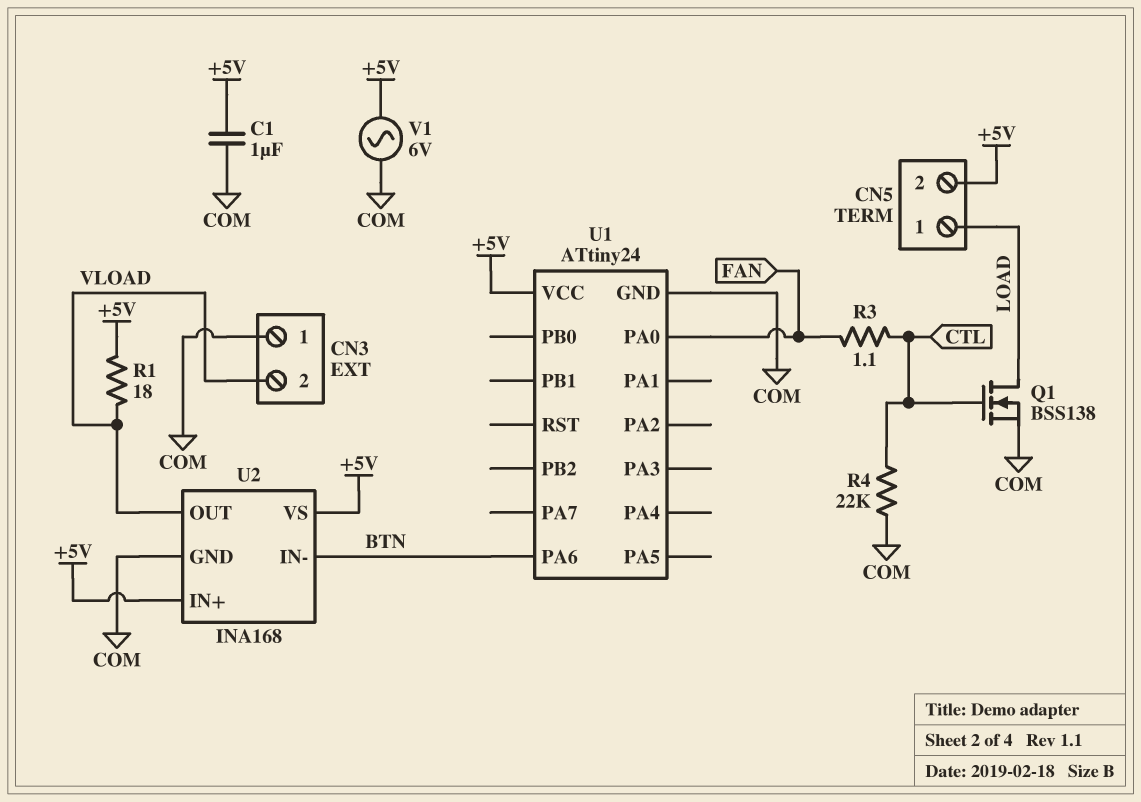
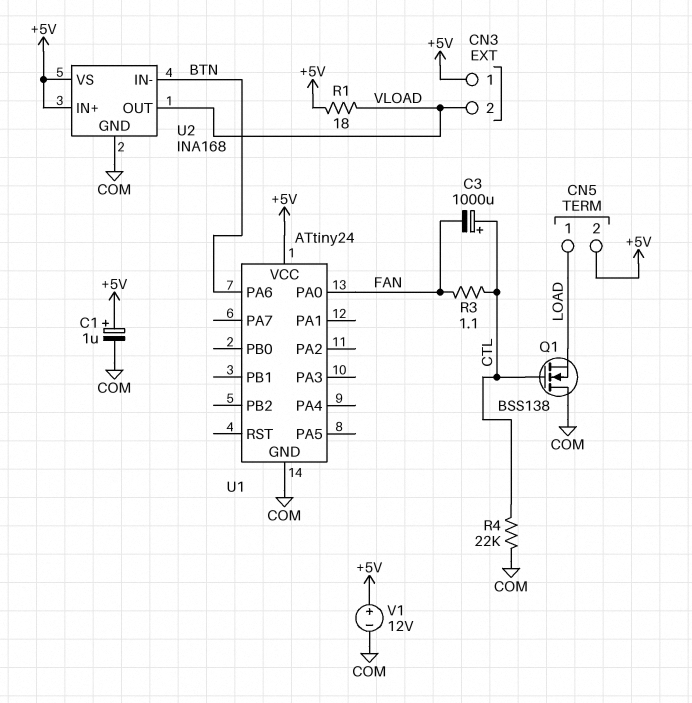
C1: 1uF (+5V, COM) -> 1uF (plus +5V, minus COM)
C3: none -> 1000uF (plus CTL, minus FAN)
CN3 pin 1: COM -> +5V
Q1: NMOS BSS138 (G CTL, D LOAD, S COM) -> NMOS BSS138 (G CTL, D COM, S LOAD)
V1: AC 6V (+5V, COM) -> 12V (plus +5V, minus COM)

